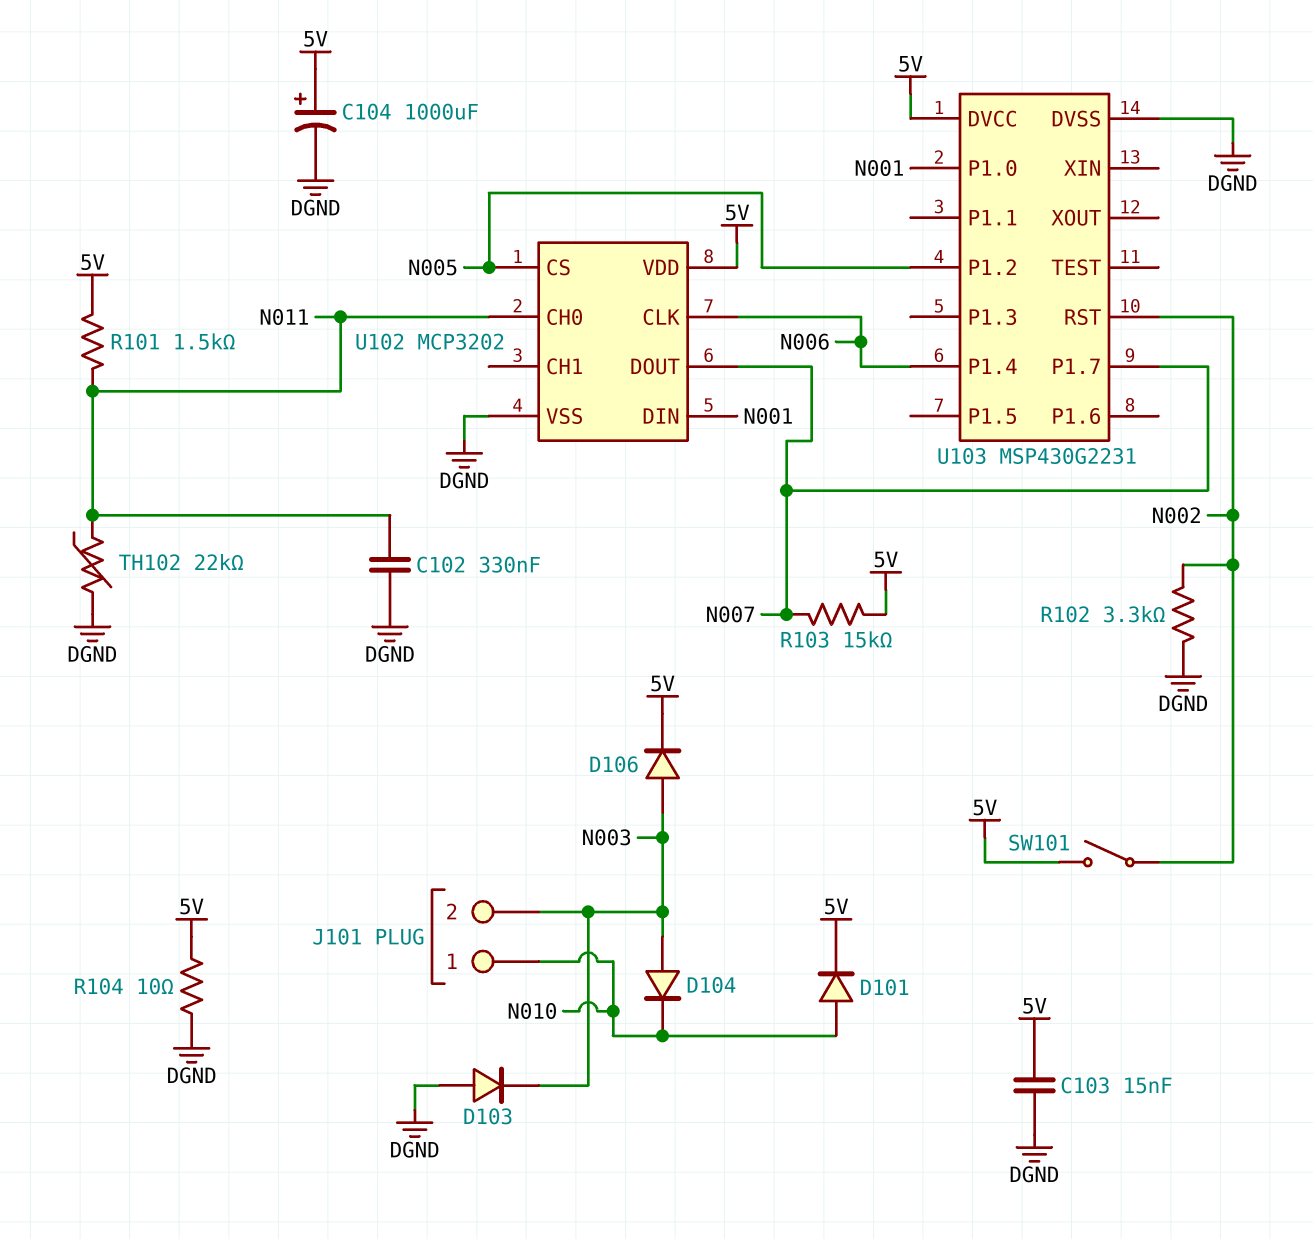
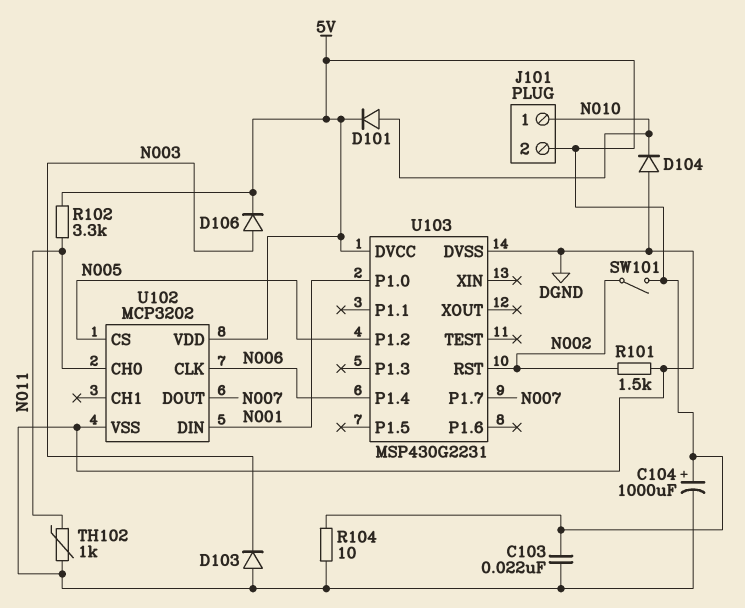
C102: 330nF (DGND, N011) -> none
C103: 15nF (5V, DGND) -> 22nF (5V, DGND)
D104: diode (A N003, K N010) -> diode (A DGND, K N010)
J101 pin 2: N003 -> 5V
R101: 1.5k (5V, N011) -> 1.5k (DGND, N002)
R102: 3.3k (DGND, N002) -> 3.3k (5V, N011)
R103: 15k (5V, N007) -> none
TH102: 22k (DGND, N011) -> 1k (DGND, N011)

